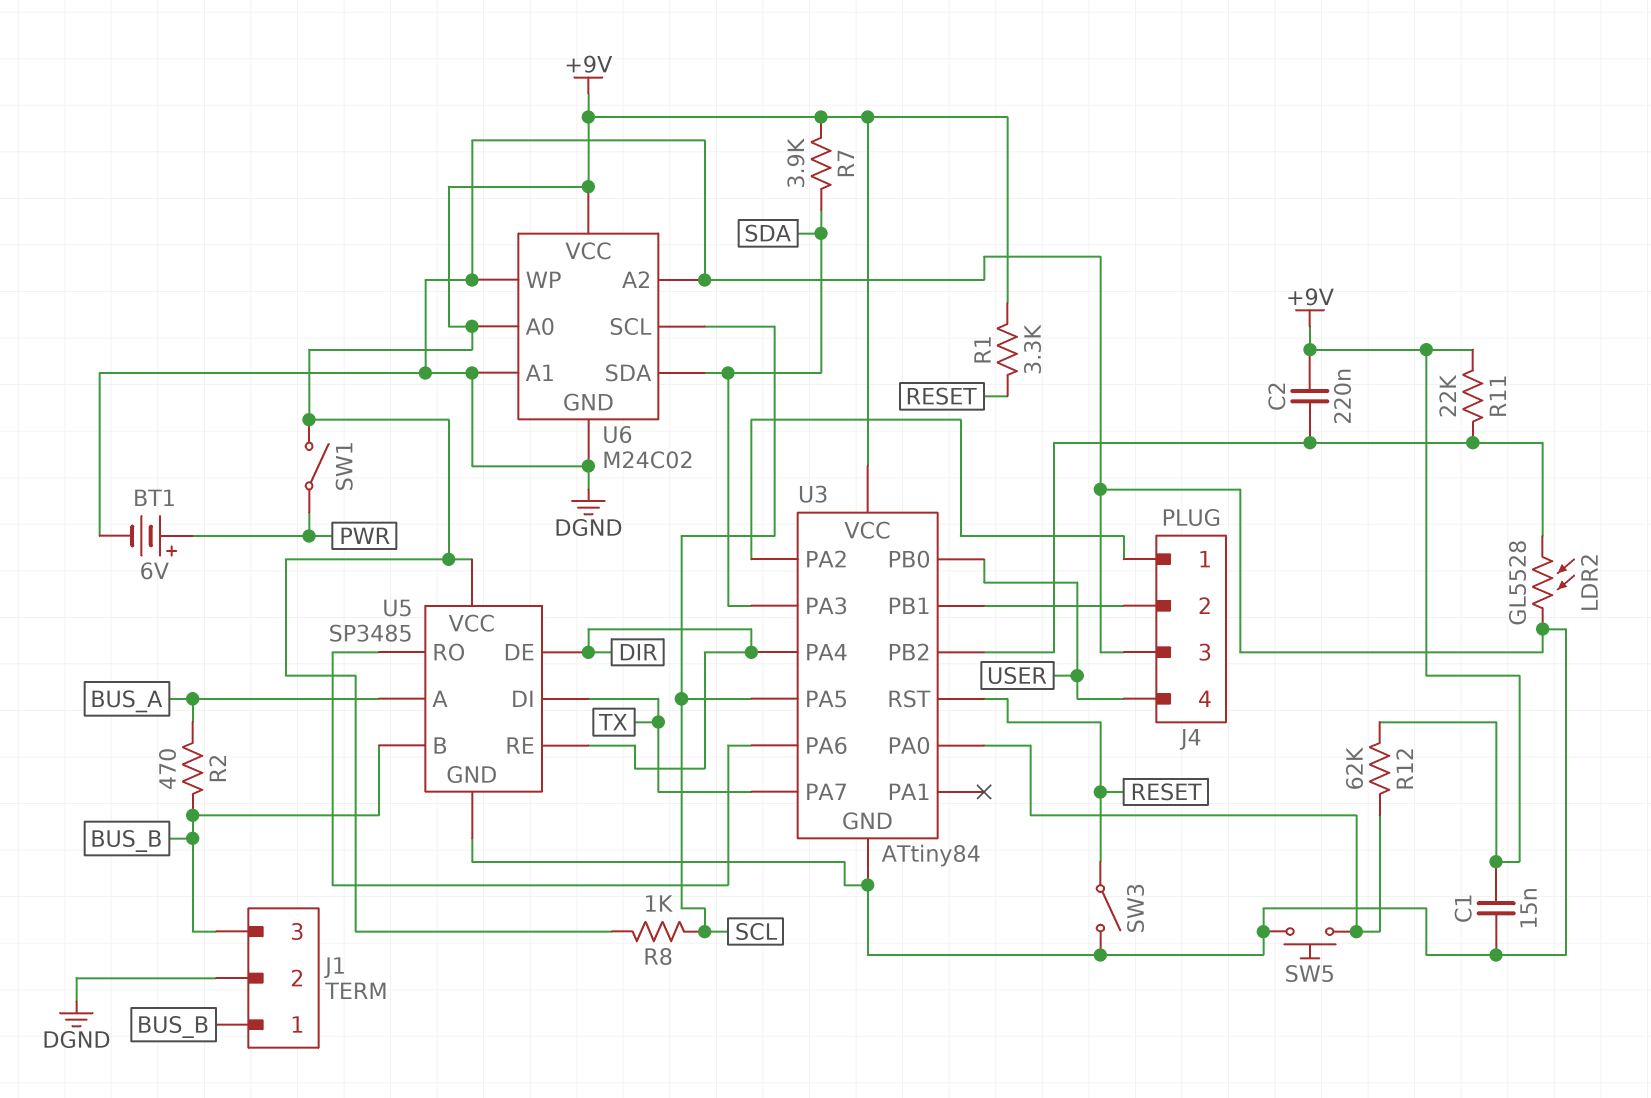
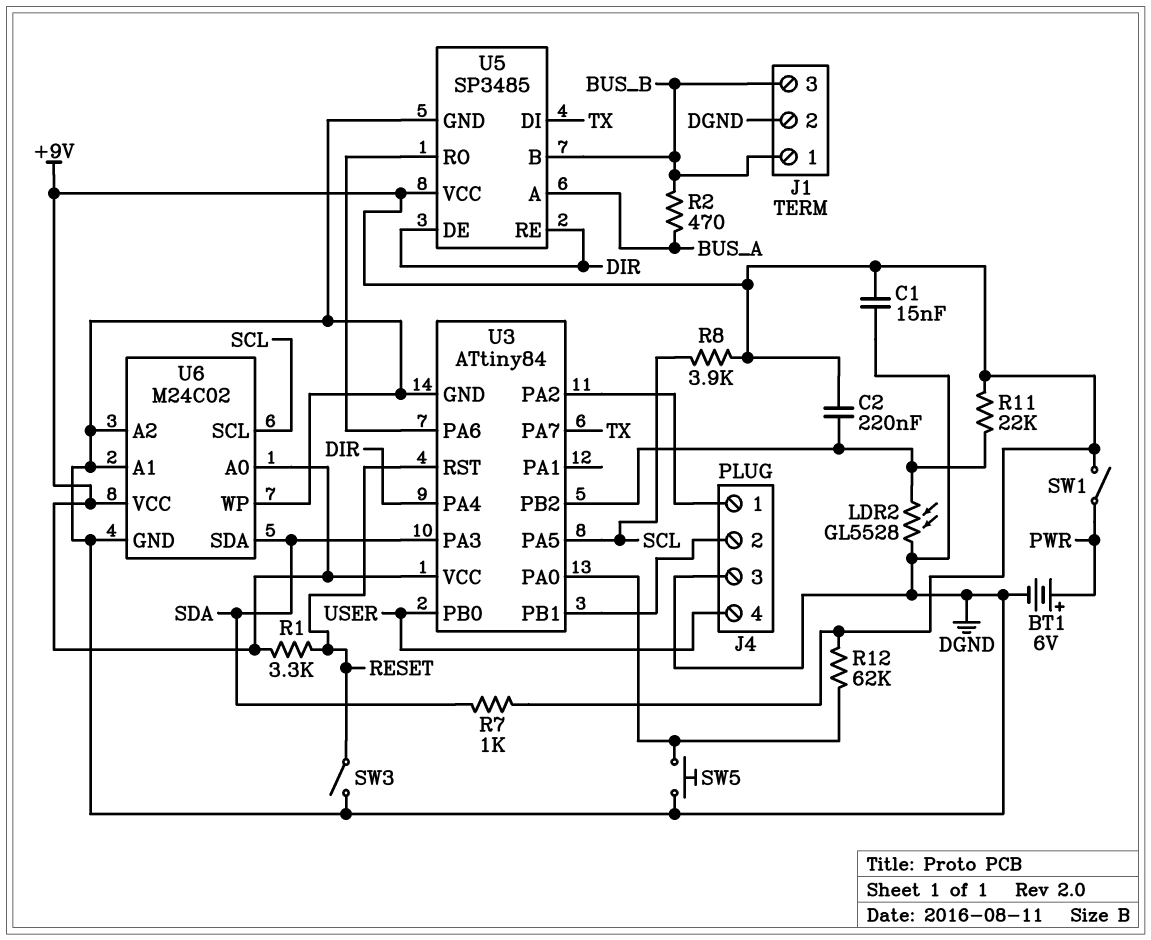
R7: 3.9k (+9V, SDA) -> 1k (+9V, SDA)
R8: 1k (+9V, SCL) -> 3.9k (+9V, SCL)

